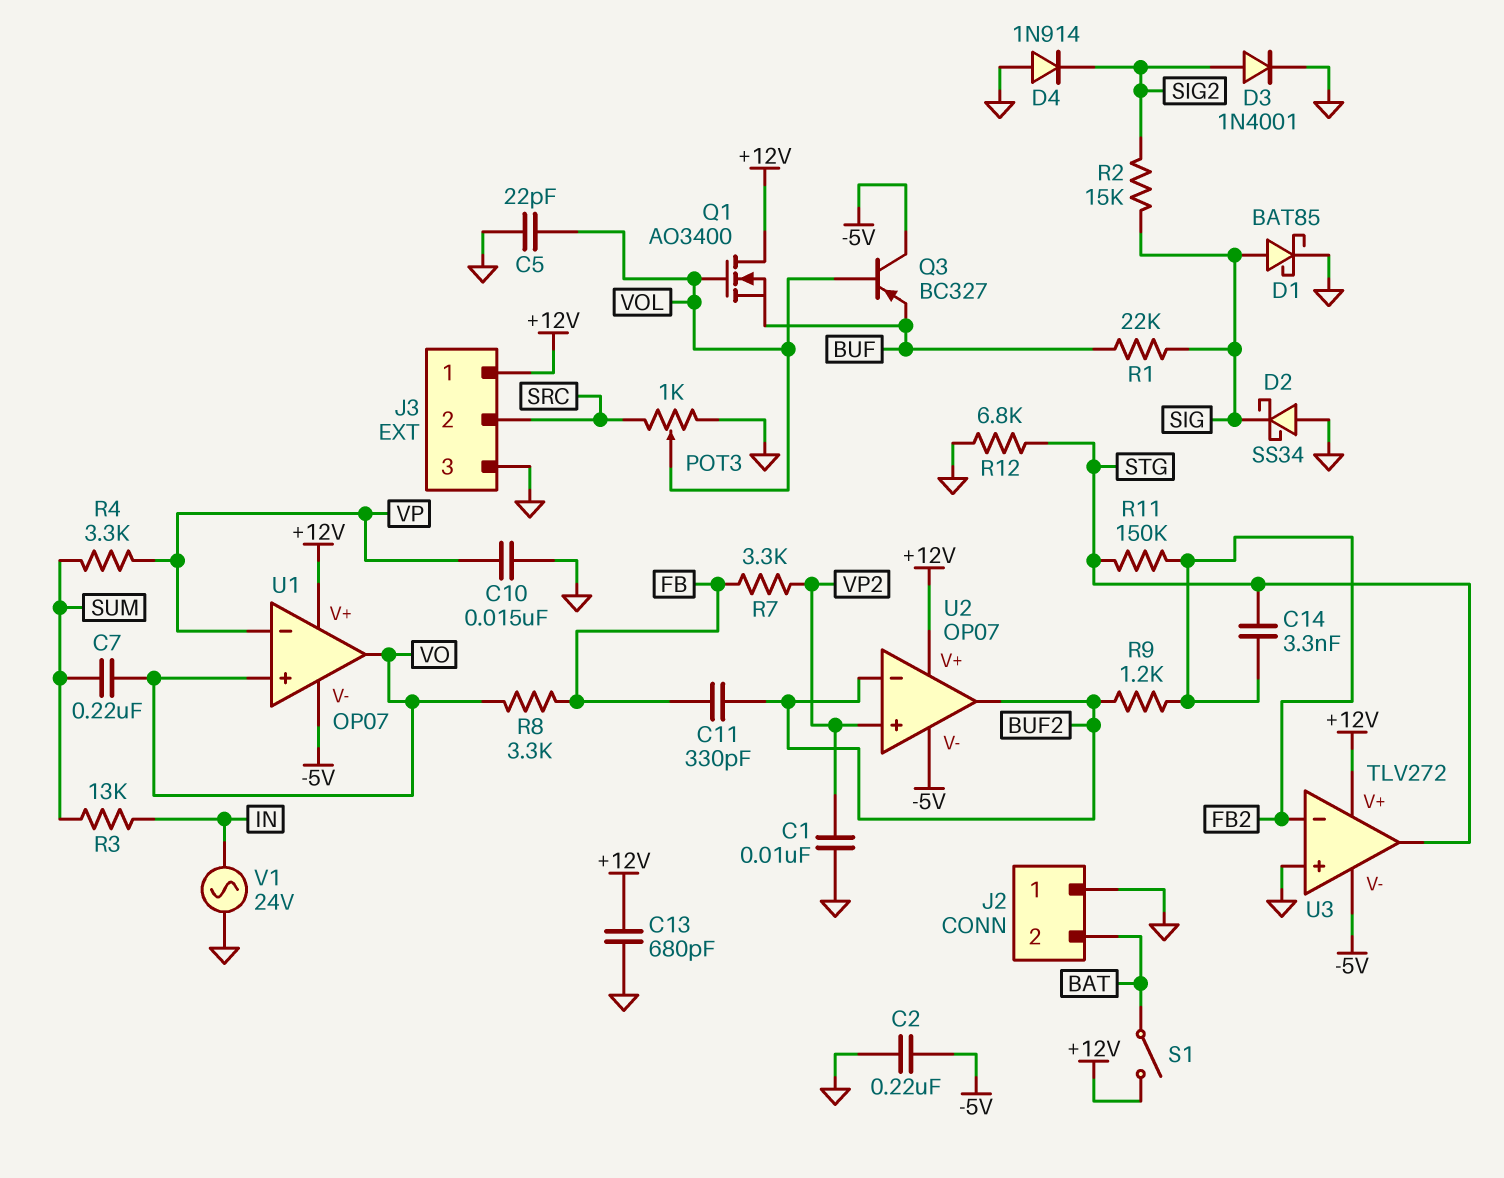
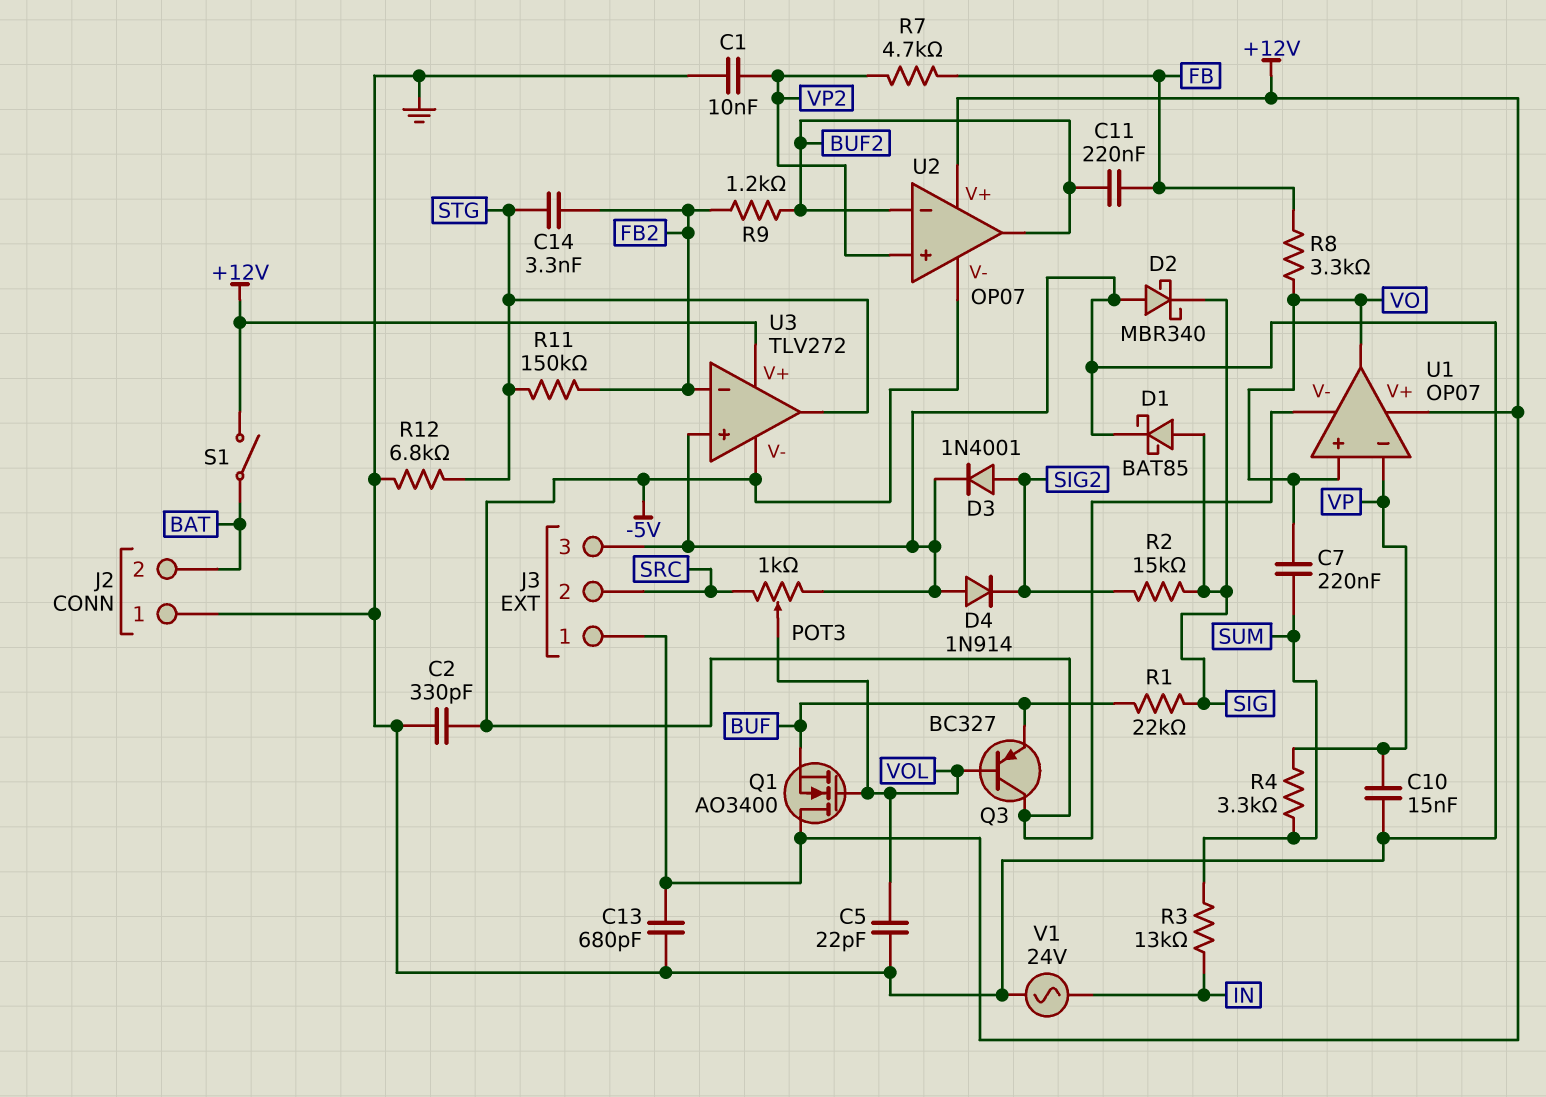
C2: 220nF (-5V, GND) -> 330pF (-5V, GND)
C11: 330pF (BUF2, FB) -> 220nF (BUF2, FB)
D2: schottky SS34 (A GND, K SIG) -> schottky MBR340 (A GND, K SIG)
R7: 3.3k (FB, VP2) -> 4.7k (FB, VP2)

